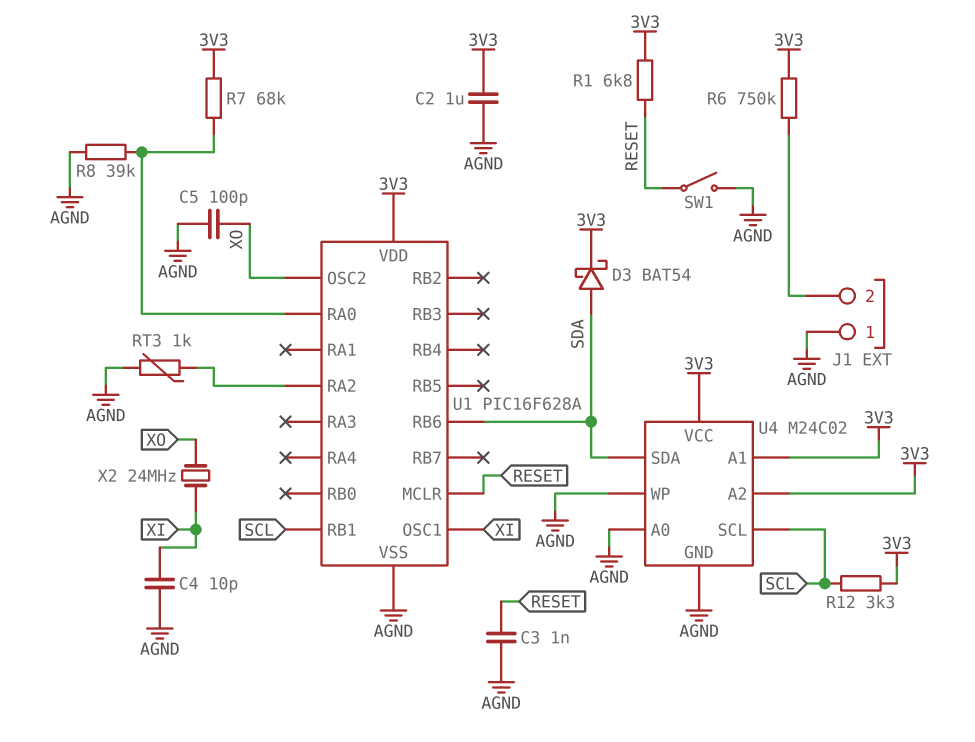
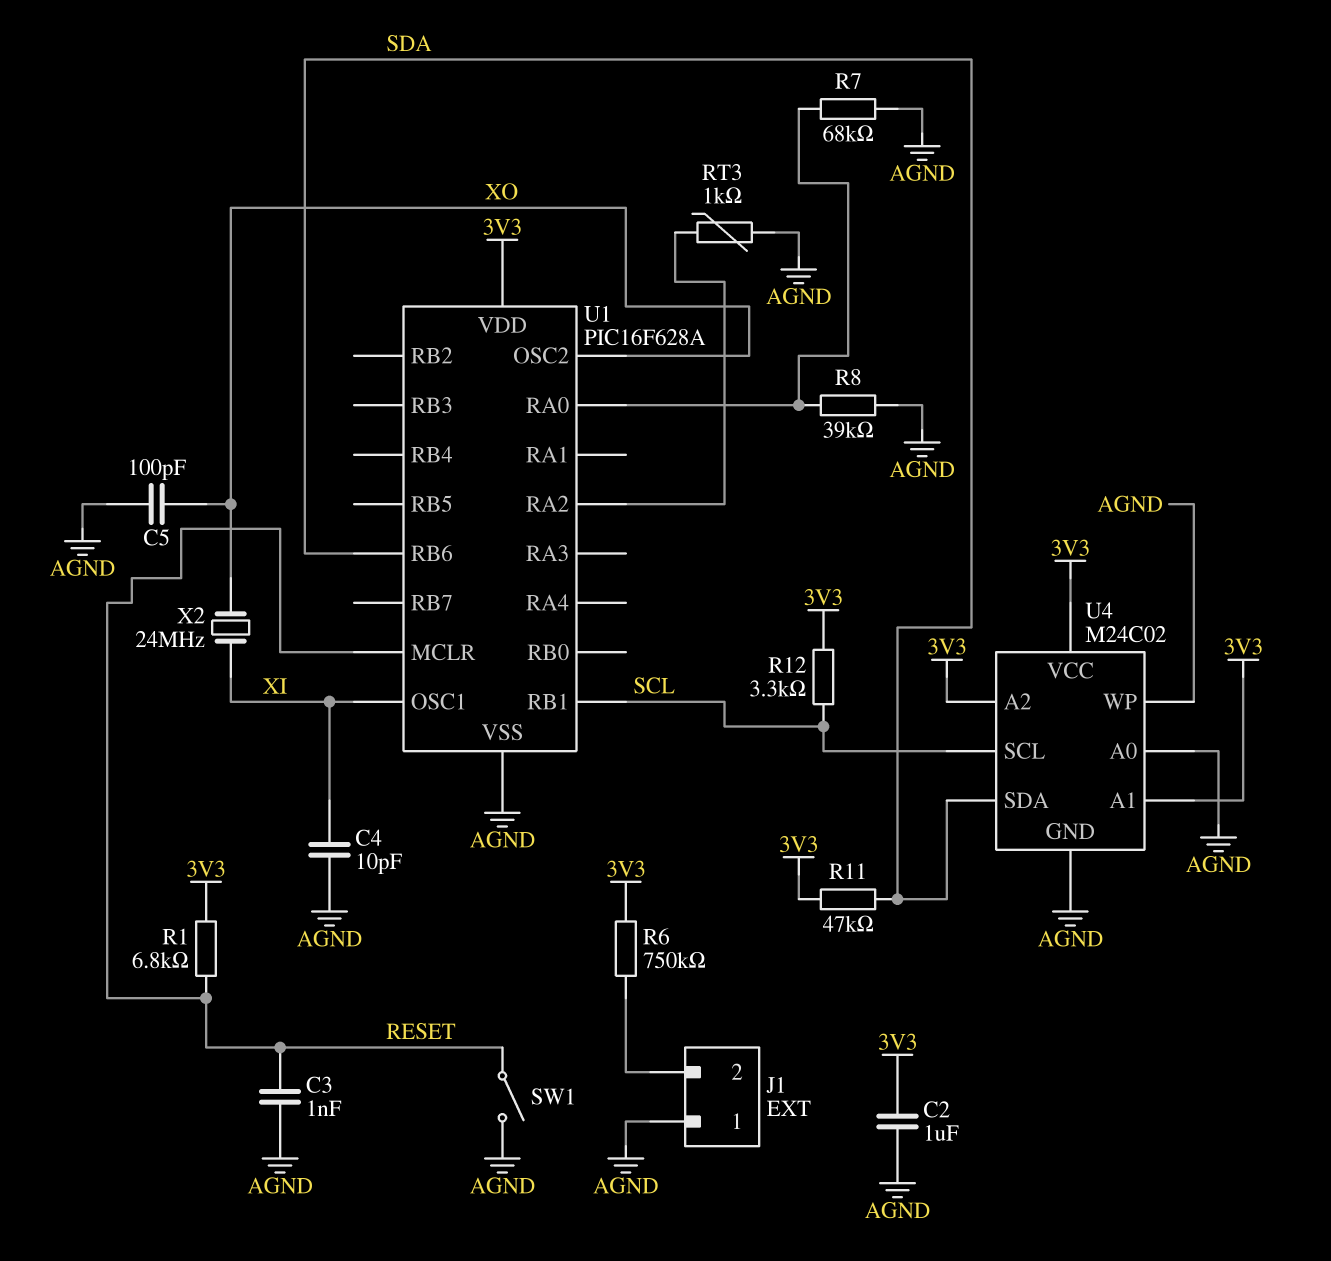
D3: schottky BAT54 (A SDA, K 3V3) -> none
R7: 68k (3V3, U1/RA0) -> 68k (AGND, U1/RA0)
R11: none -> 47k (3V3, SDA)

